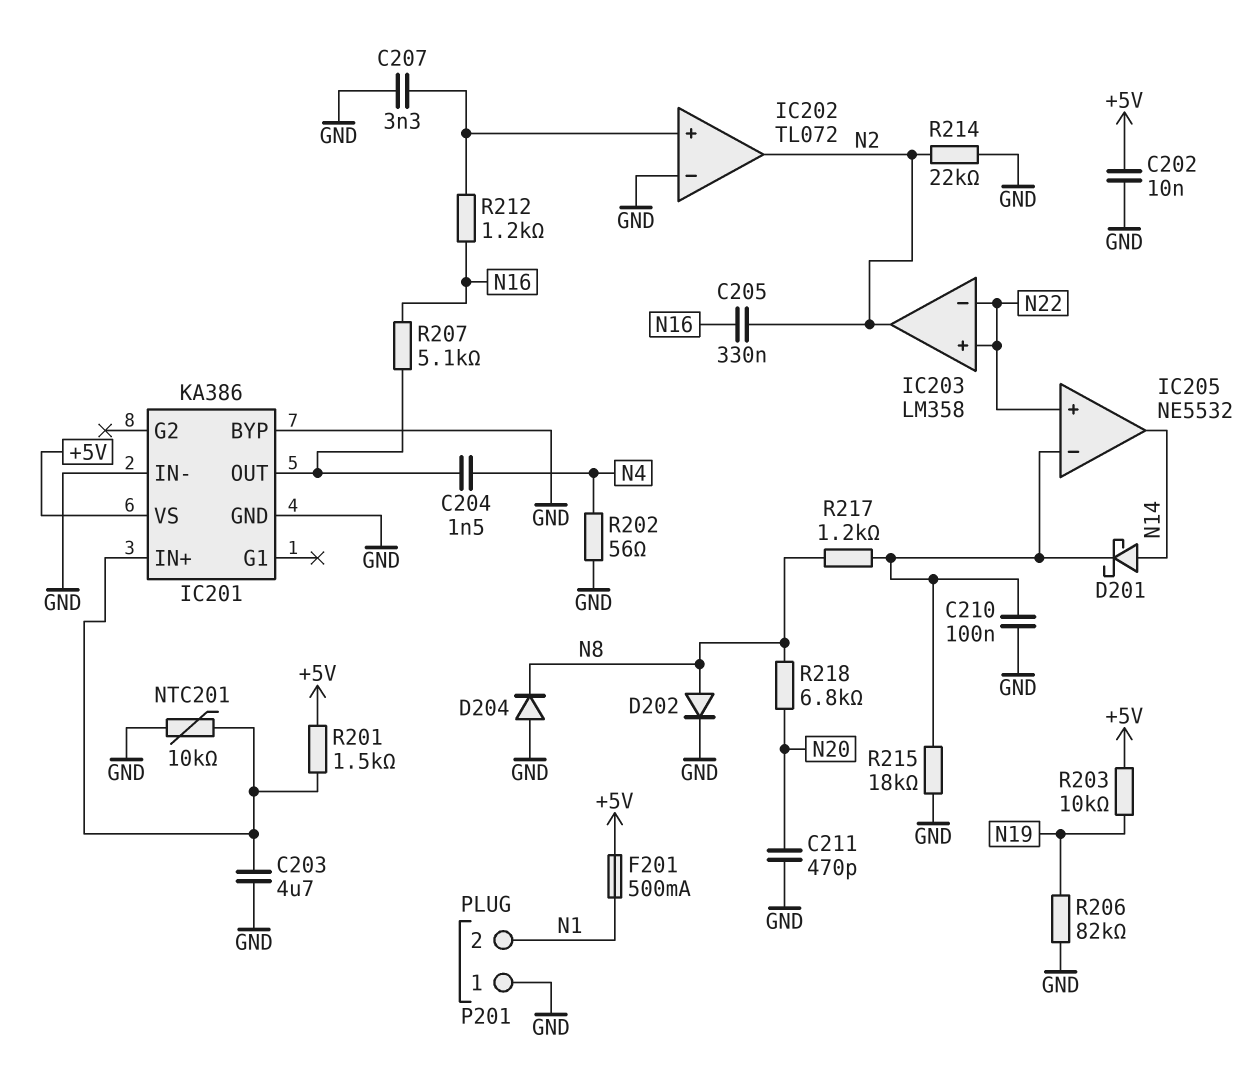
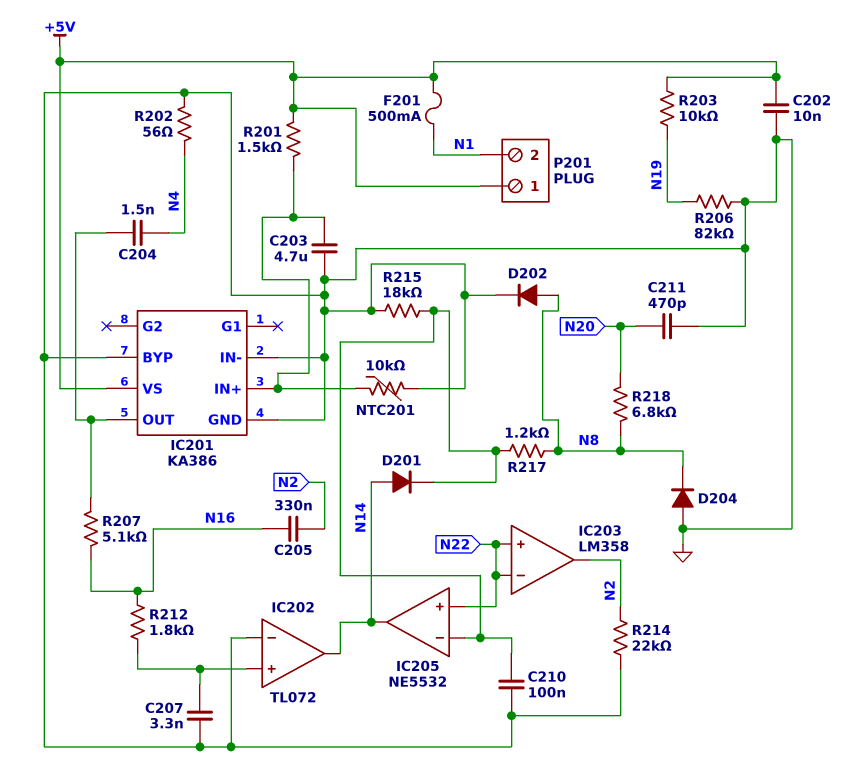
D201: schottky (A N14, K IC205/in-) -> diode (A N14, K IC205/in-)
IC202 pin out: N2 -> N14
P201 pin 1: GND -> +5V
R212: 1.2k (IC202/in+, N16) -> 1.8k (IC202/in+, N16)

